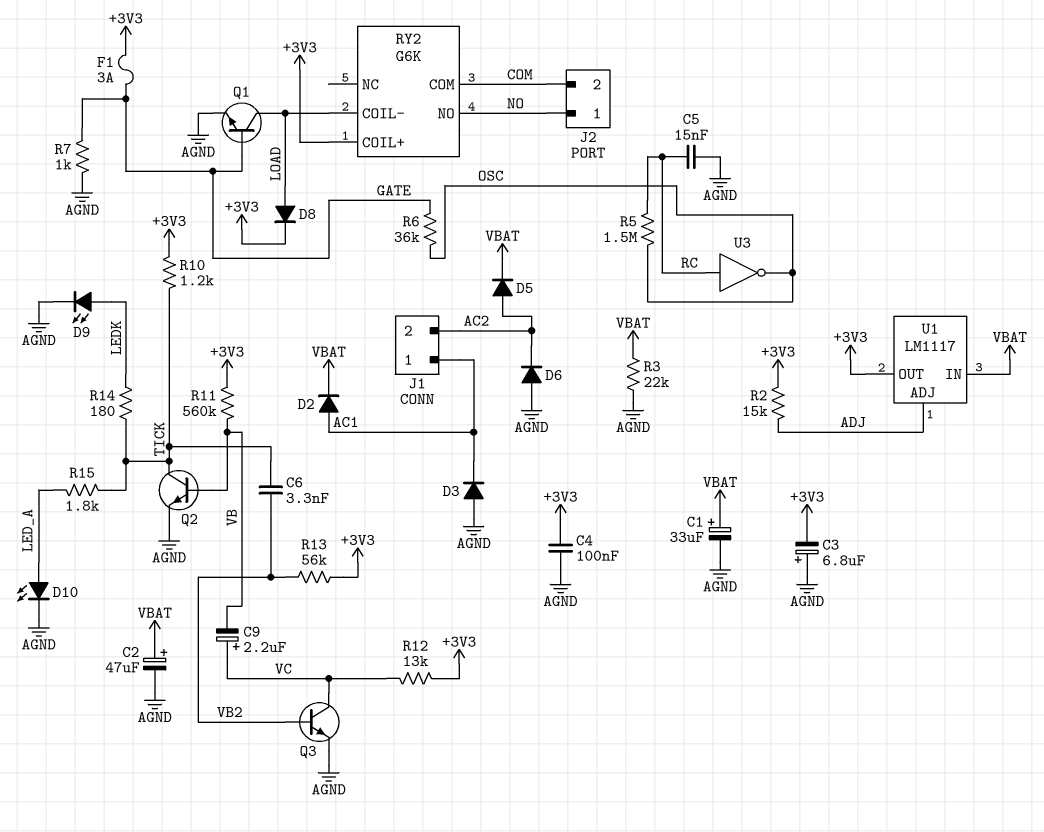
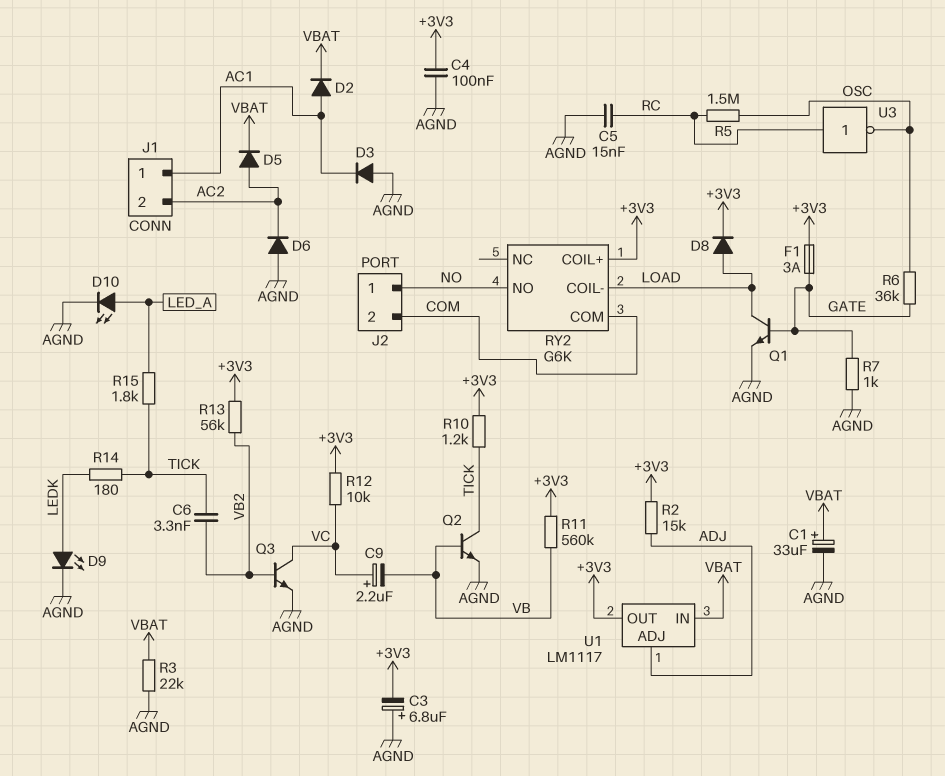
C2: 47uF (plus VBAT, minus AGND) -> none
R12: 13k (+3V3, VC) -> 10k (+3V3, VC)

